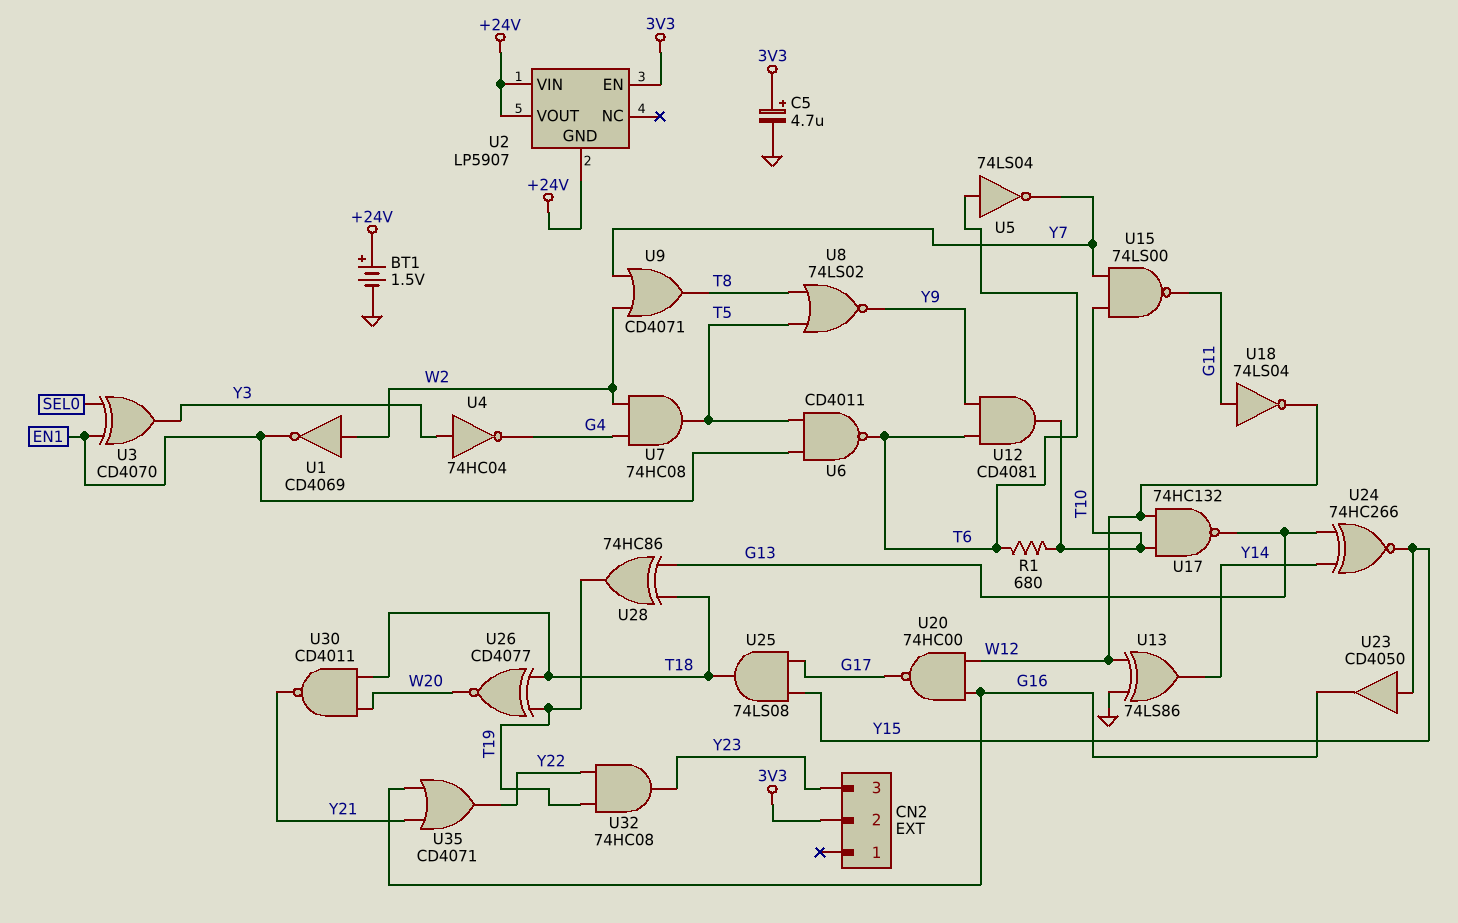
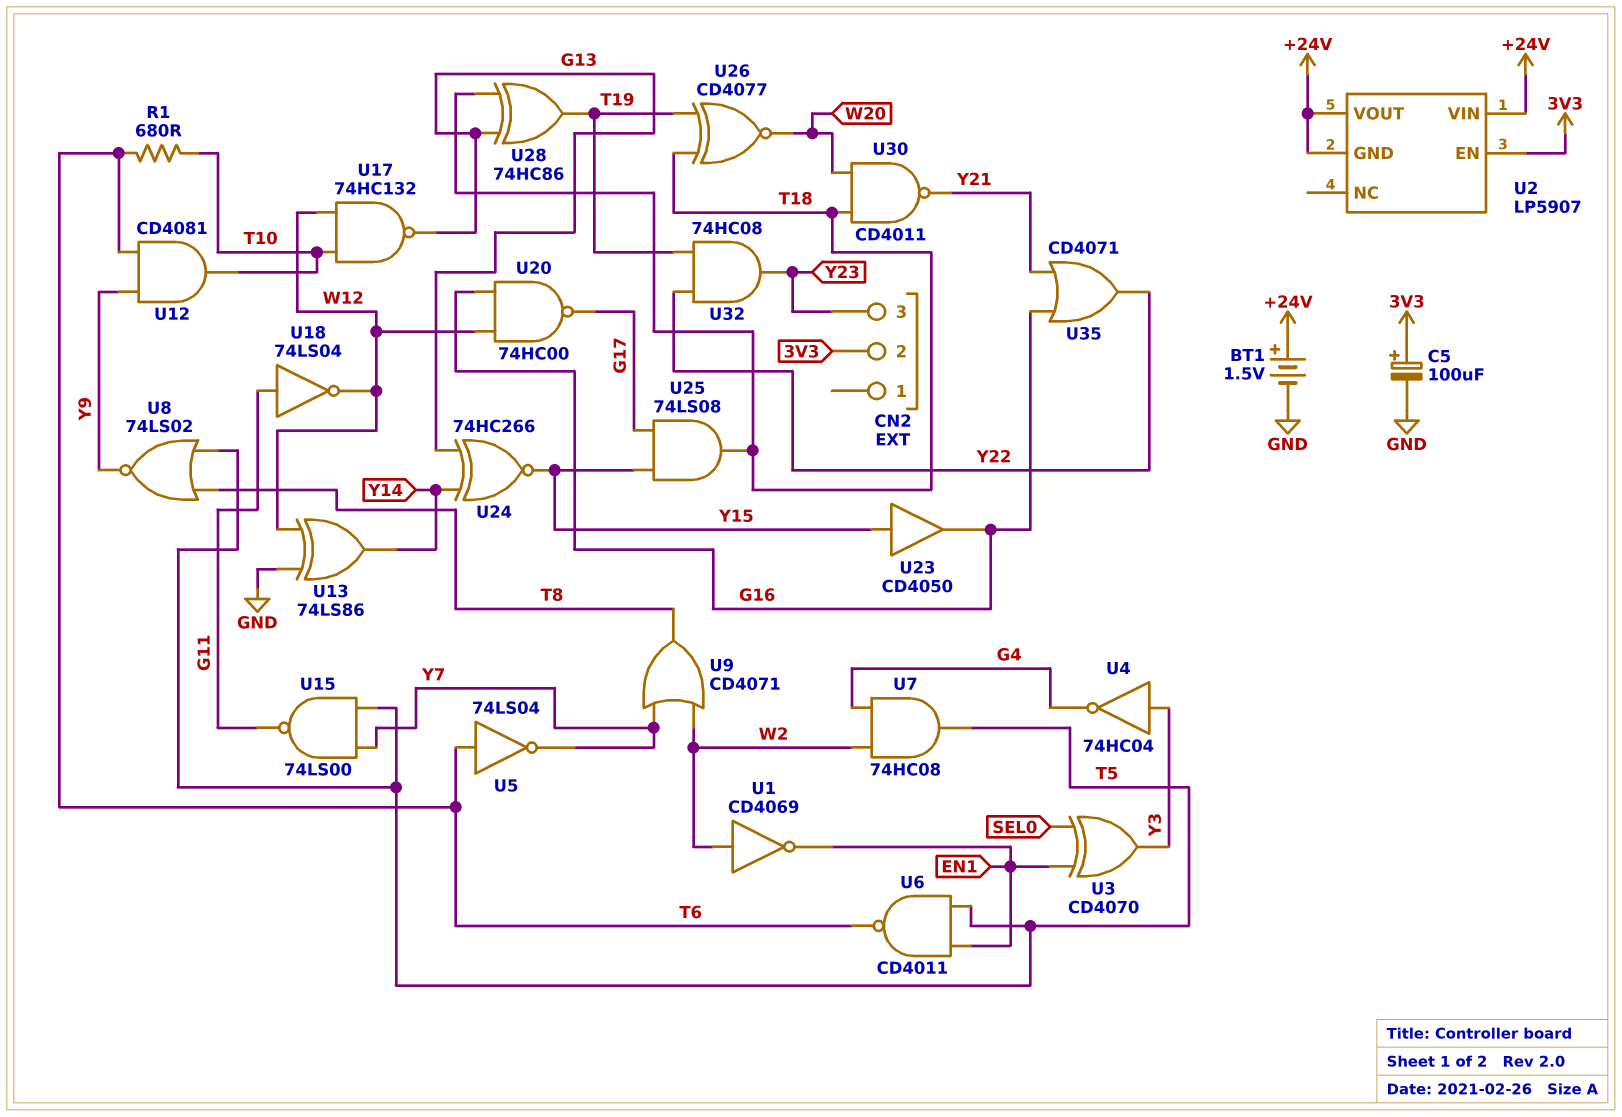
C5: 4.7uF (plus 3V3, minus GND) -> 100uF (plus 3V3, minus GND)
U15: NAND 74LS00 (in T10, in Y7, out G11) -> NAND 74LS00 (in T5, in Y7, out G11)

